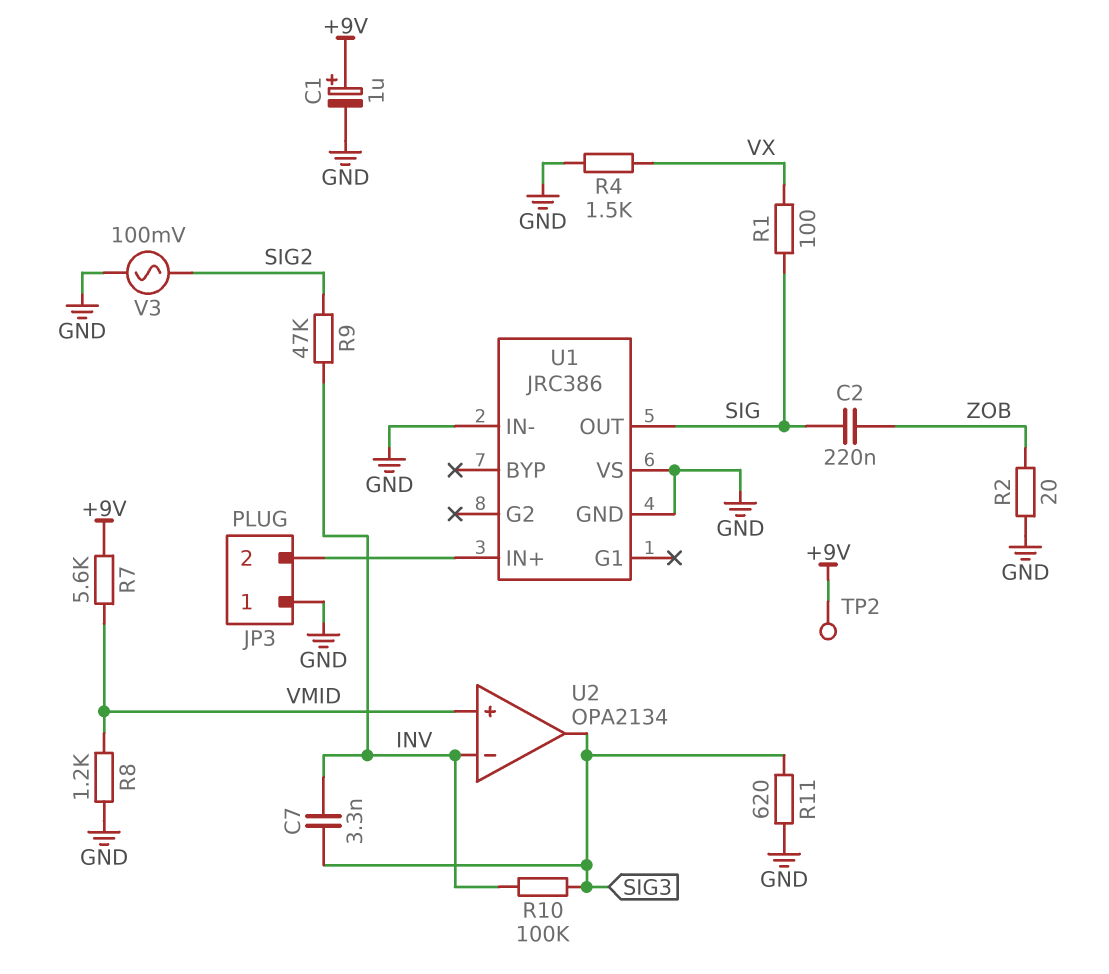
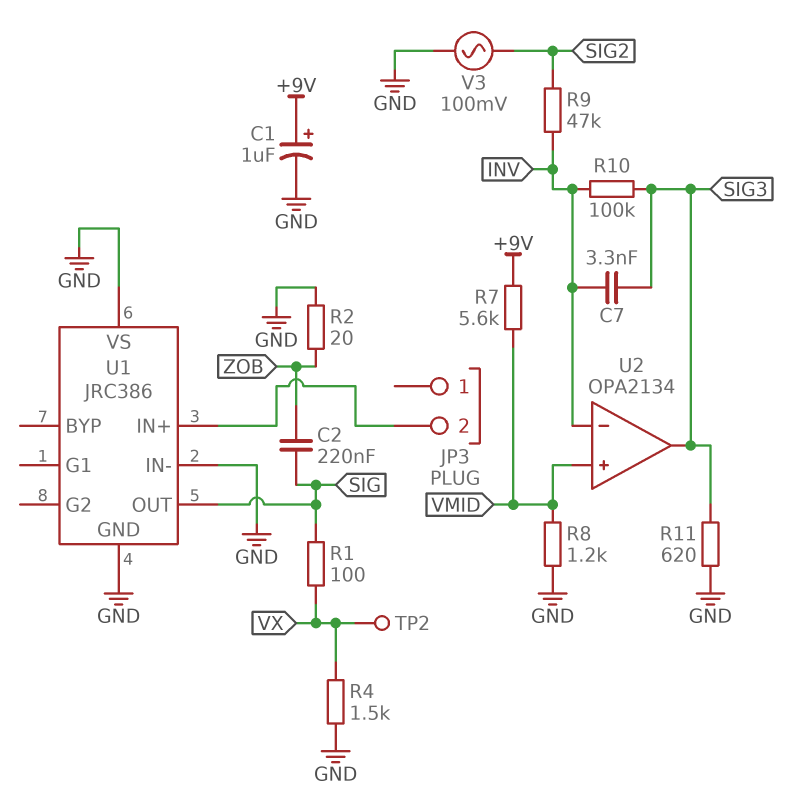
JP3 pin 1: GND -> none
TP2: test point (+9V) -> test point (VX)

